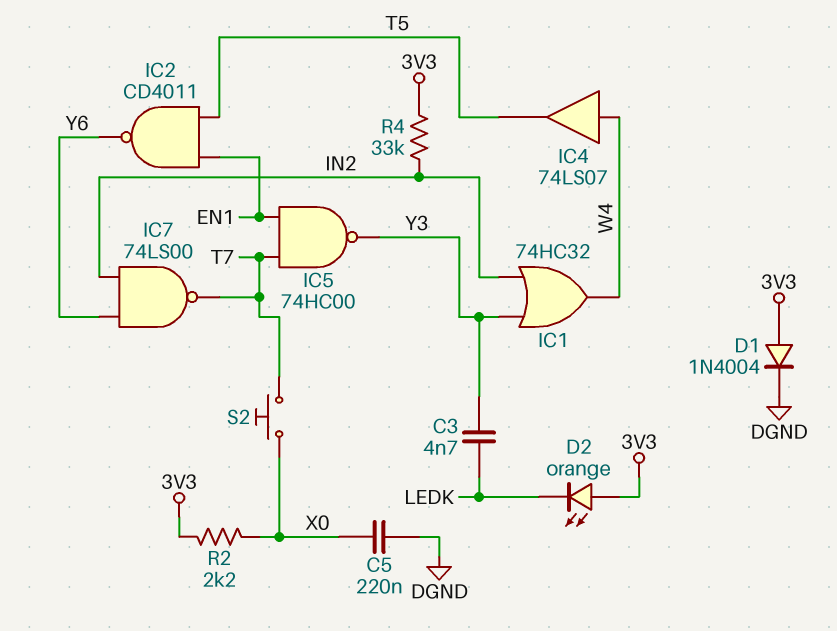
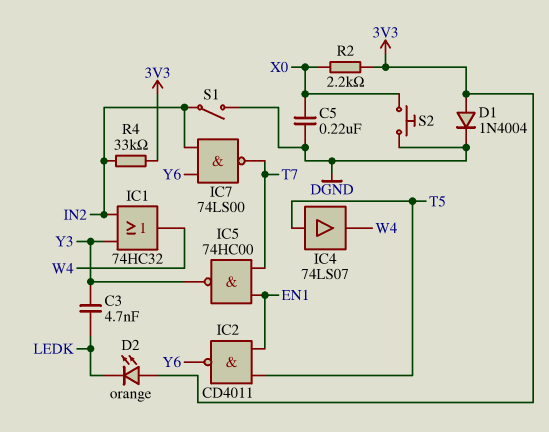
IC4: buffer 74LS07 (in W4, out T5) -> buffer 74LS07 (in T5, out W4)
S1: none -> switch (DGND, IN2)
S2: button (T7, X0) -> button (DGND, X0)

